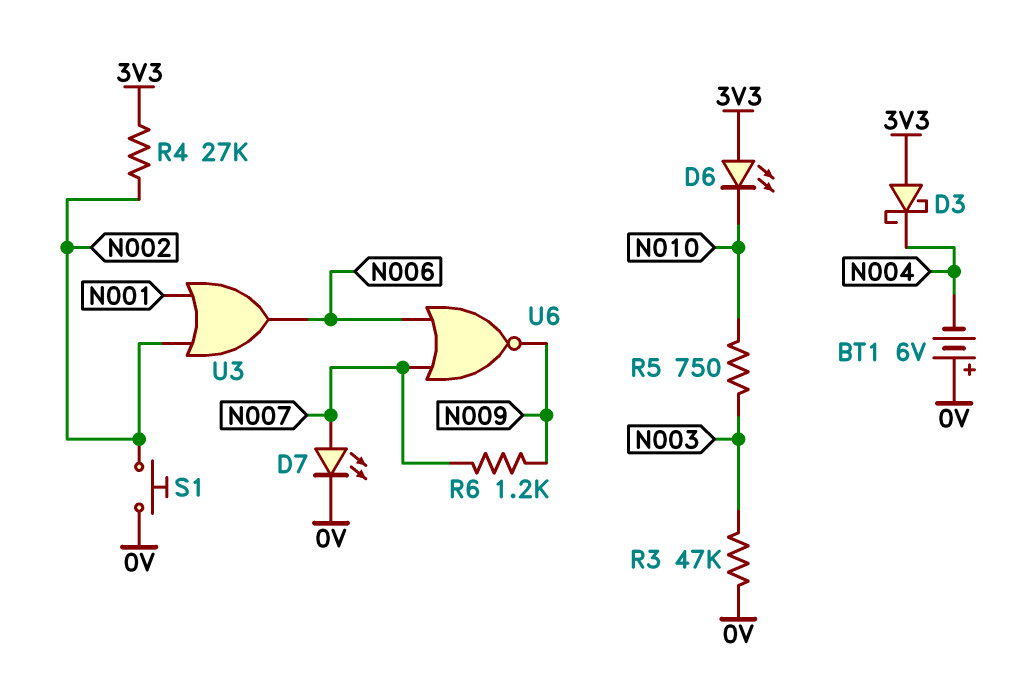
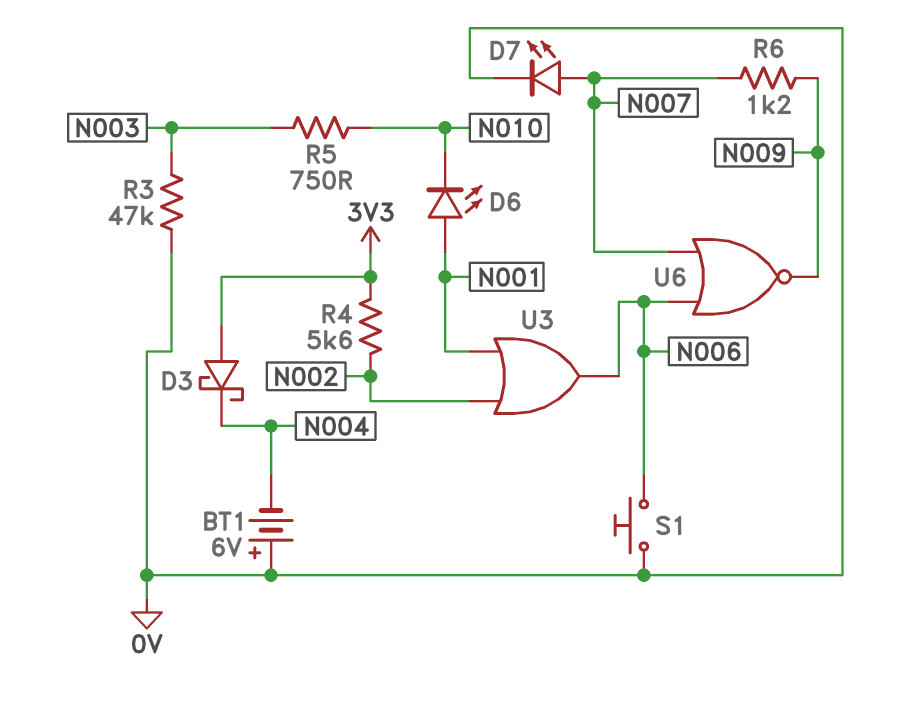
D6: LED (A 3V3, K N010) -> LED (A N001, K N010)
R4: 27k (3V3, N002) -> 5.6k (3V3, N002)
S1: button (0V, N002) -> button (0V, N006)

